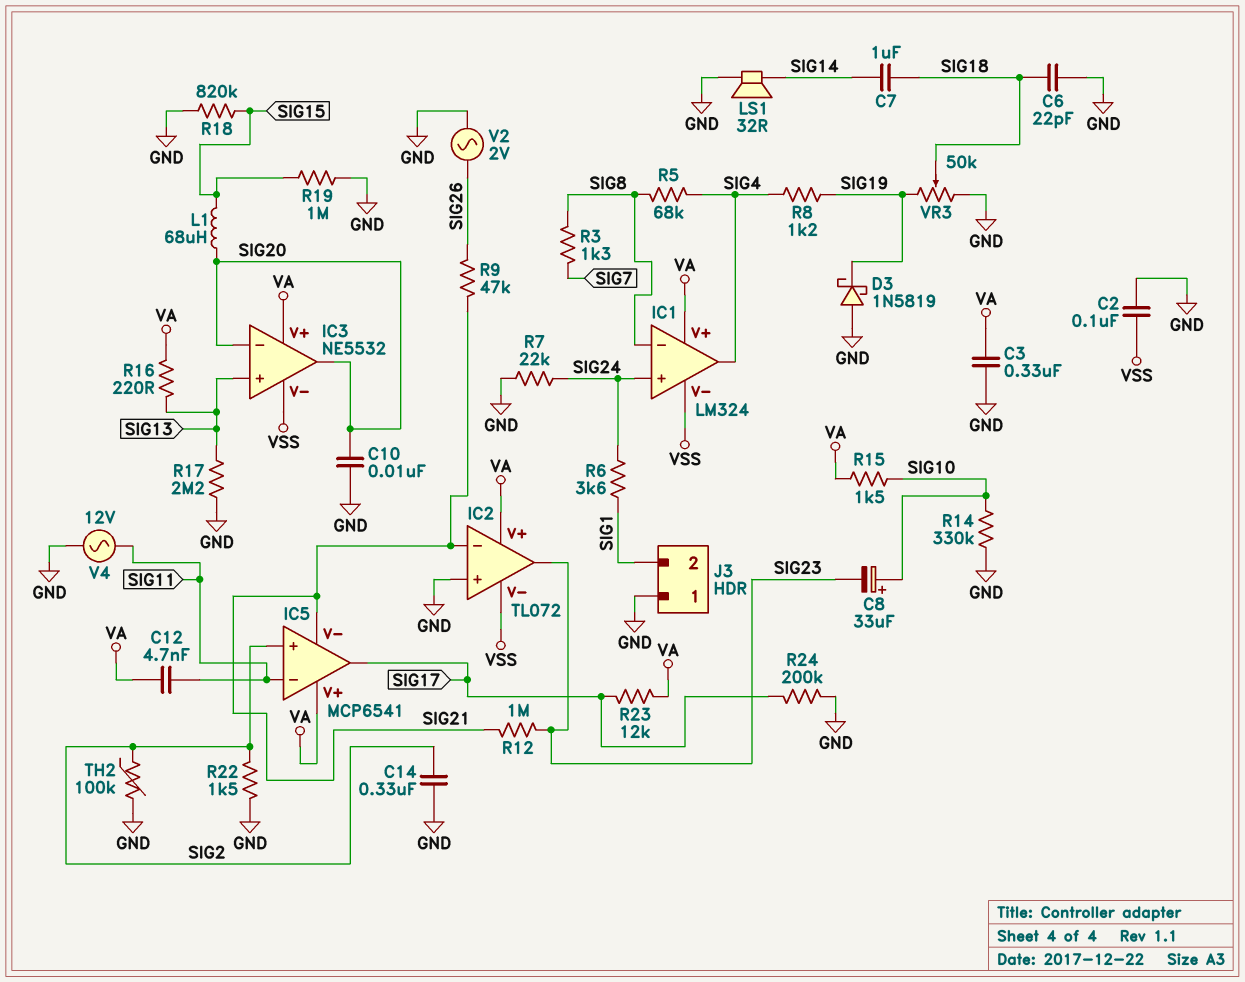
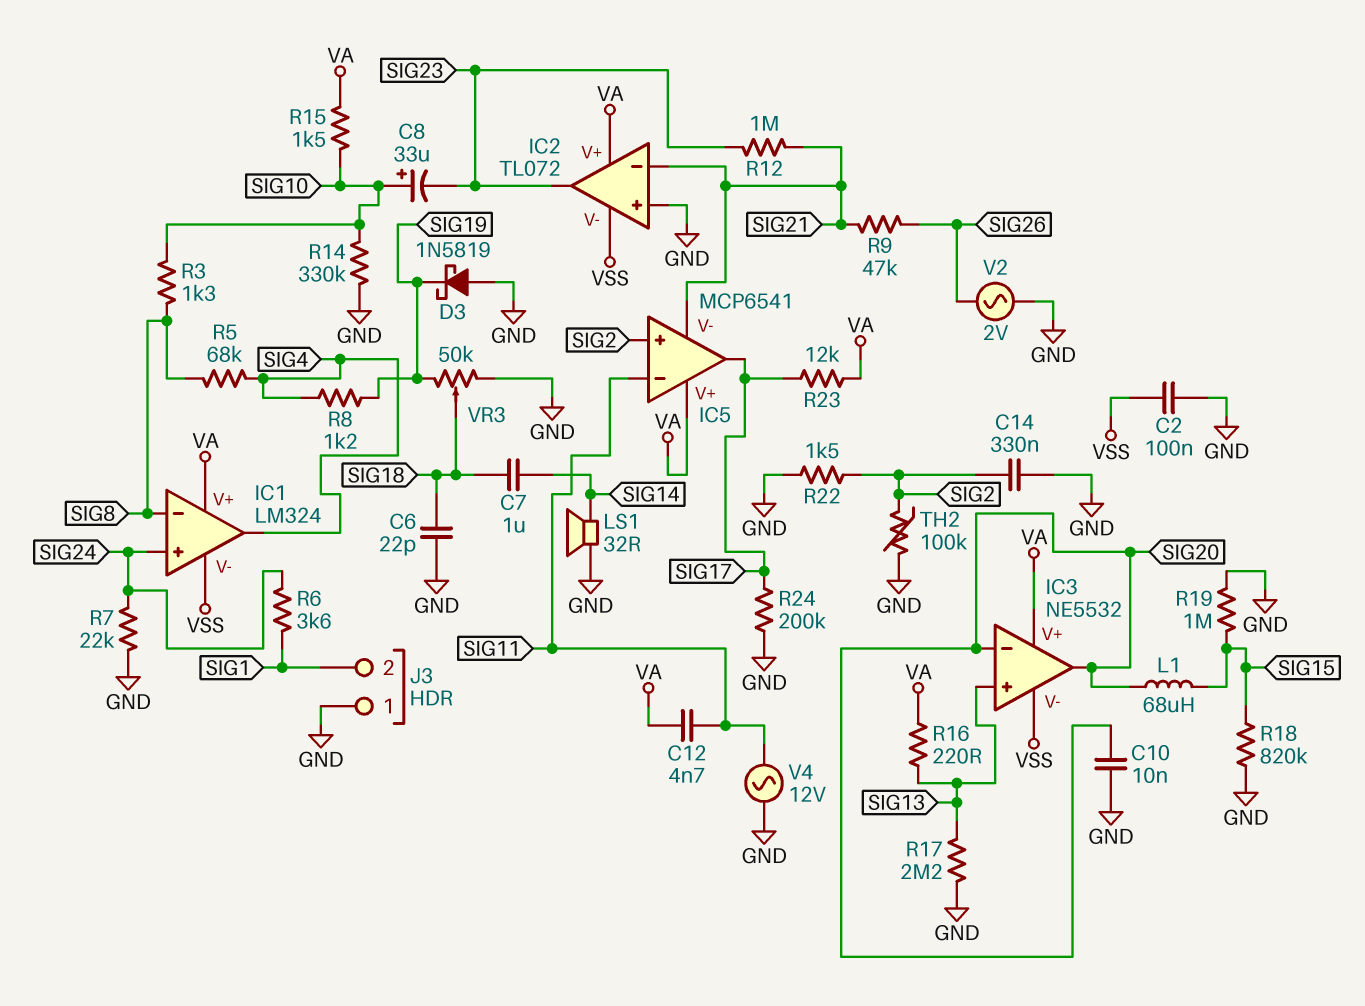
C3: 330nF (GND, VA) -> none
R3: 1.3k (SIG7, SIG8) -> 1.3k (SIG8, SIG10)

